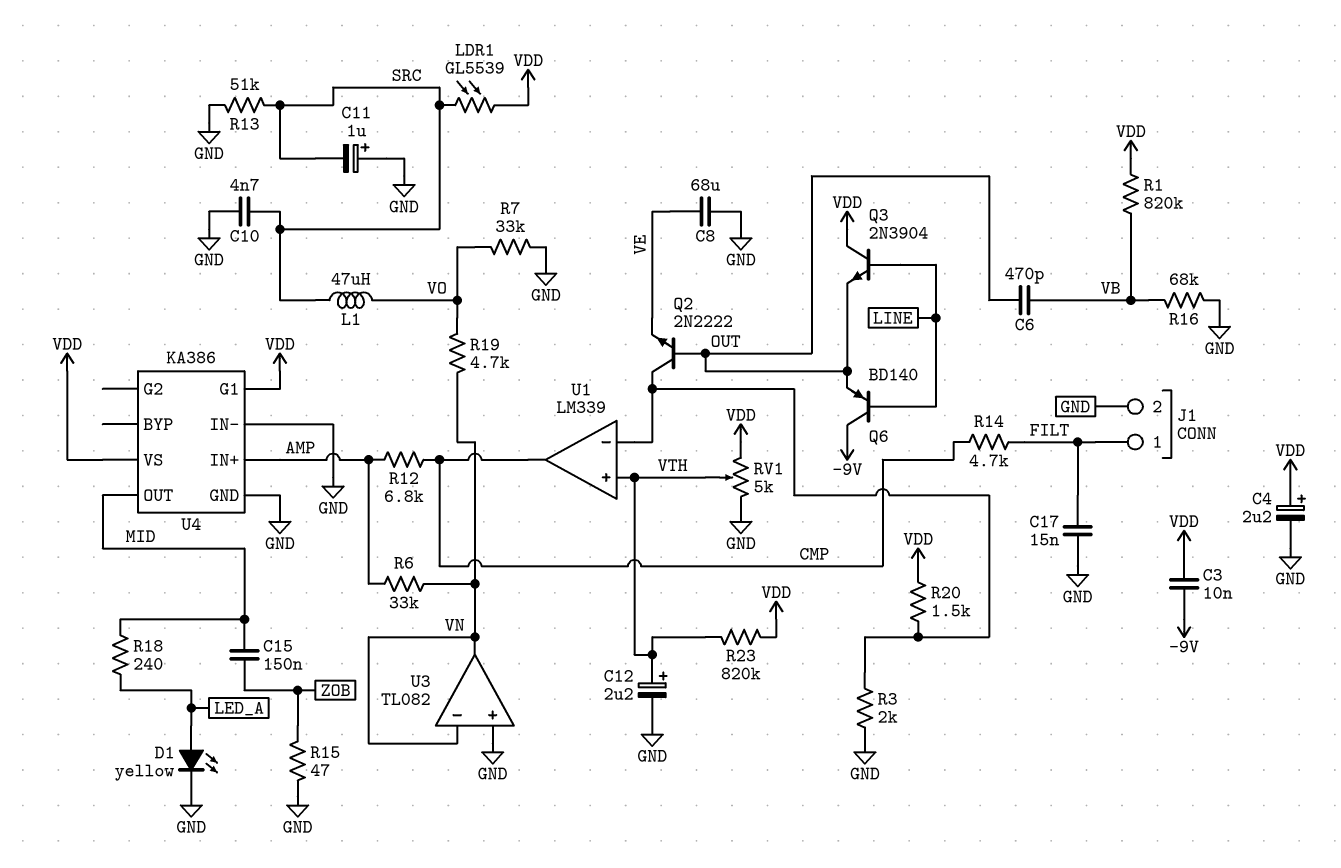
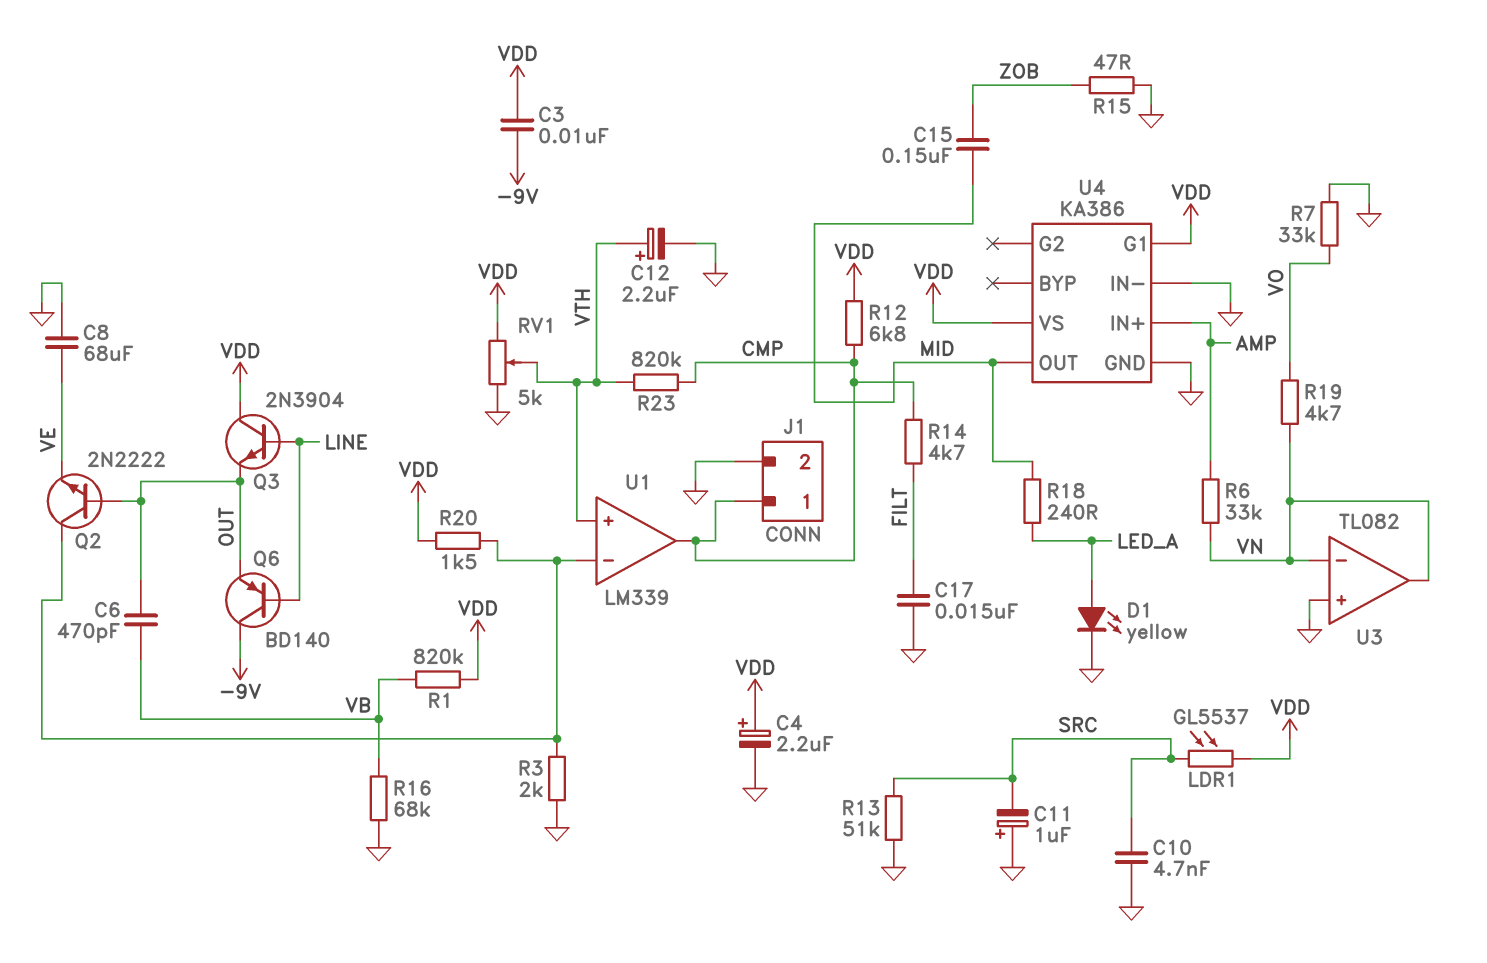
J1 pin 1: FILT -> CMP
L1: 47uH (SRC, VO) -> none
LDR1: GL5539 (SRC, VDD) -> GL5537 (SRC, VDD)
R12: 6.8k (AMP, CMP) -> 6.8k (CMP, VDD)
R23: 820k (VDD, VTH) -> 820k (CMP, VTH)

